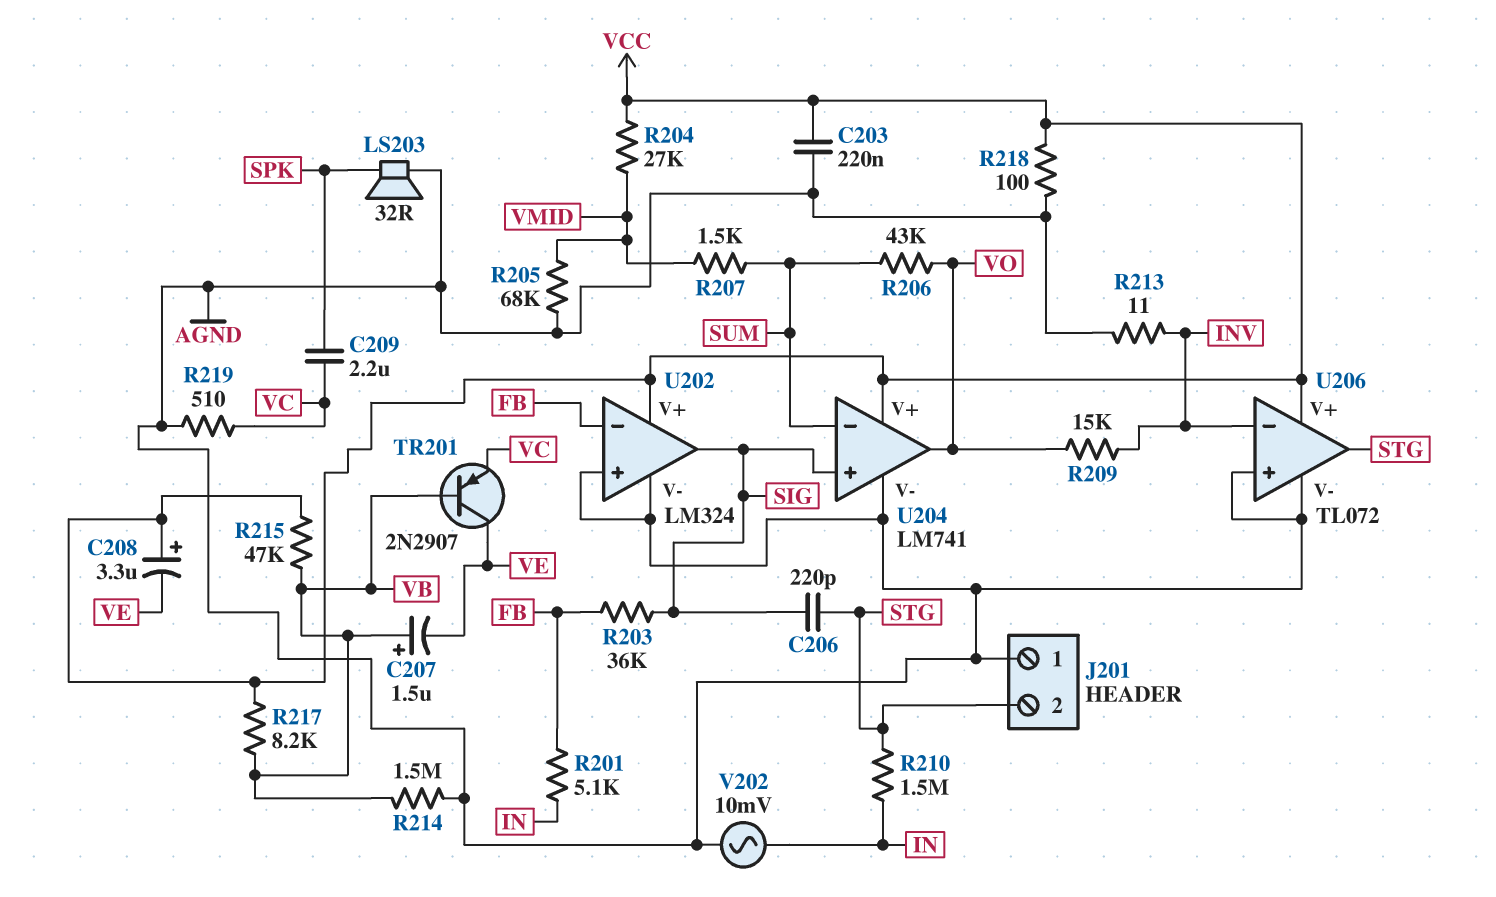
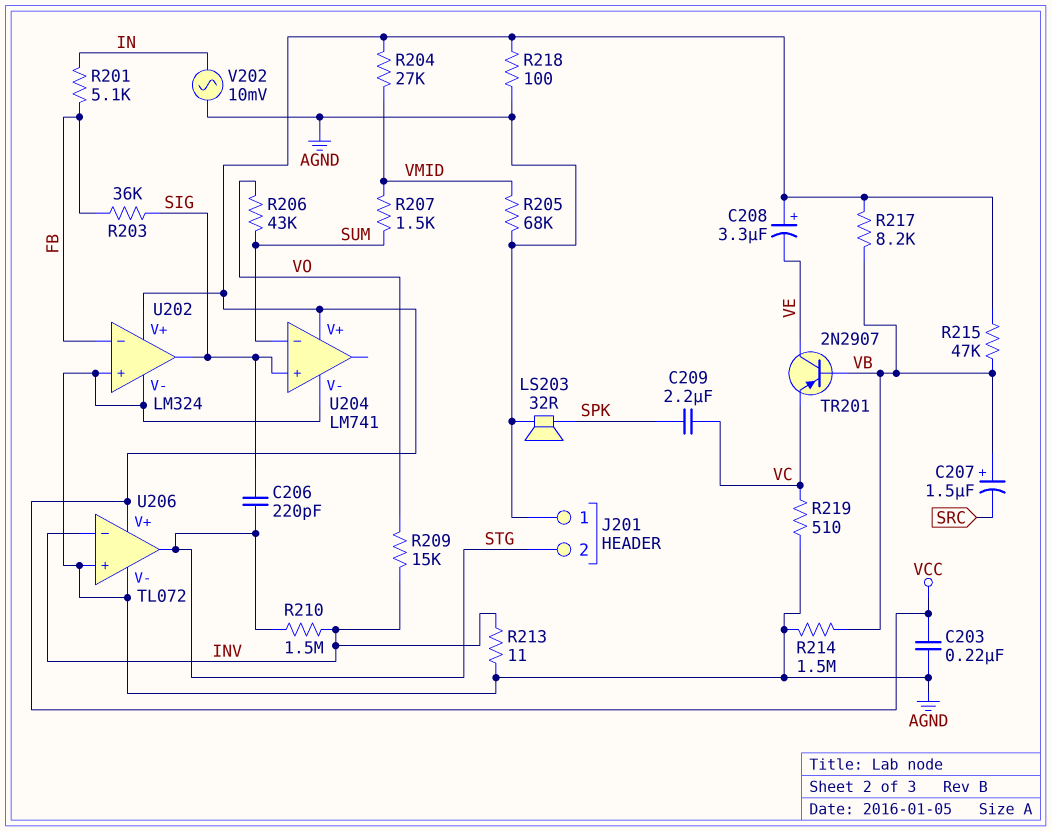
C207: 1.5uF (plus VB, minus VE) -> 1.5uF (plus VB, minus SRC)
R210: 1.5M (IN, STG) -> 1.5M (INV, STG)
U204 pin out: VO -> none

